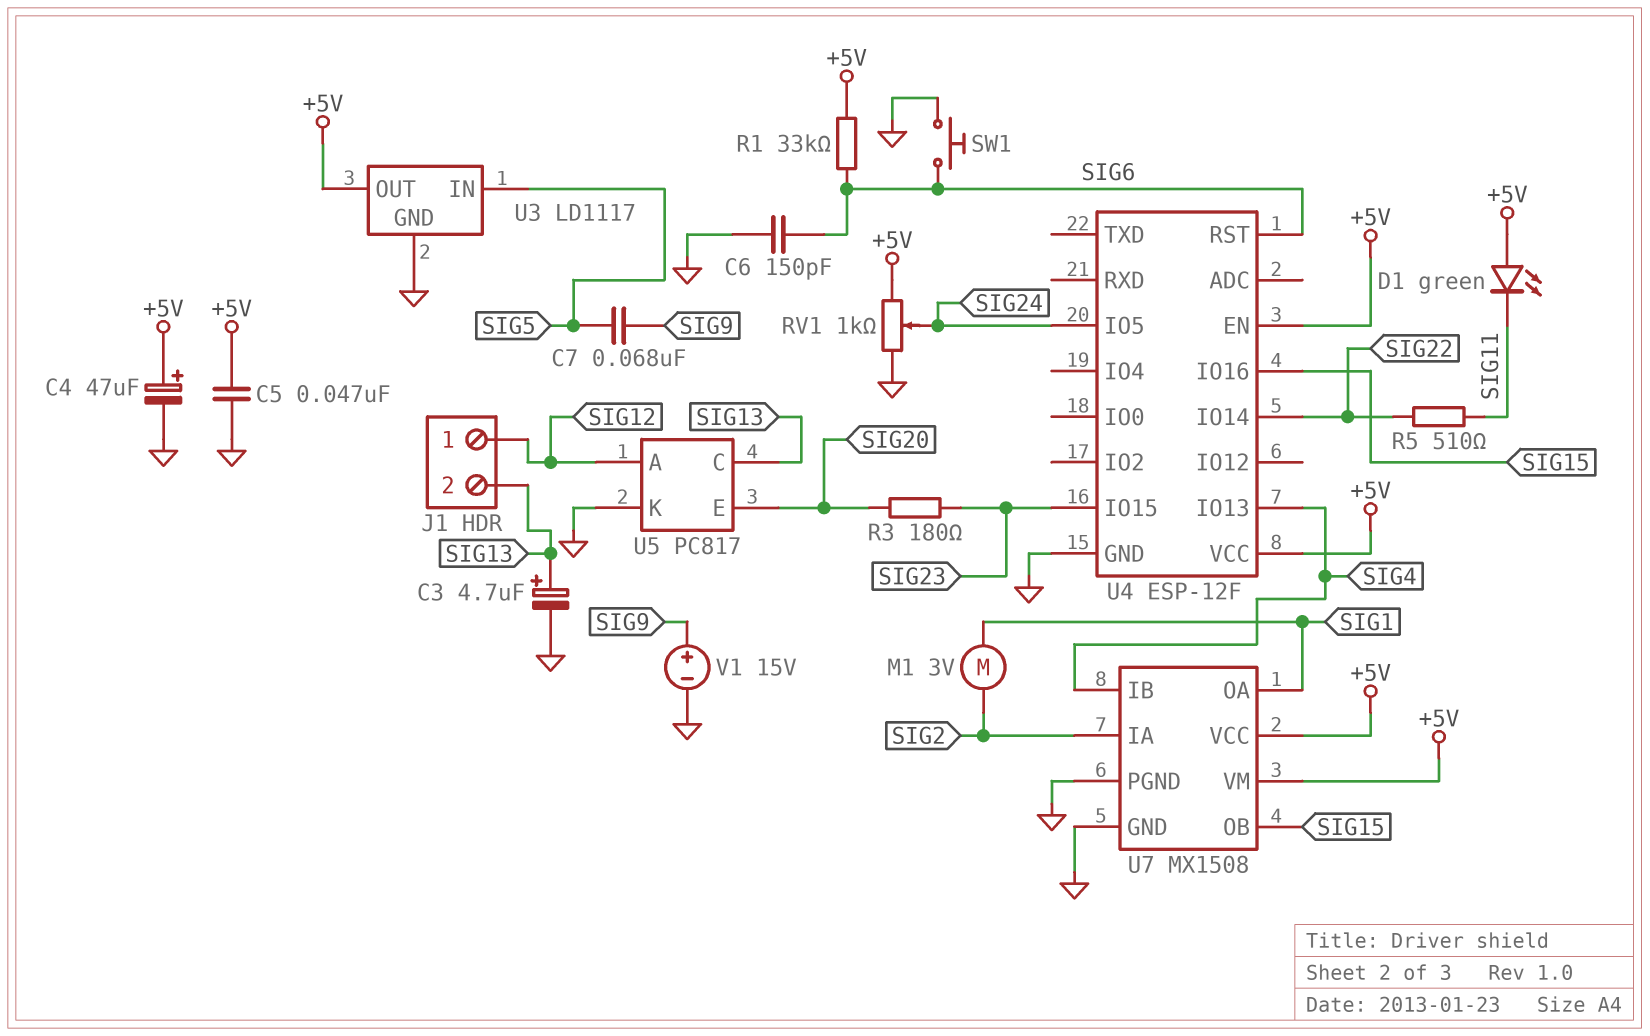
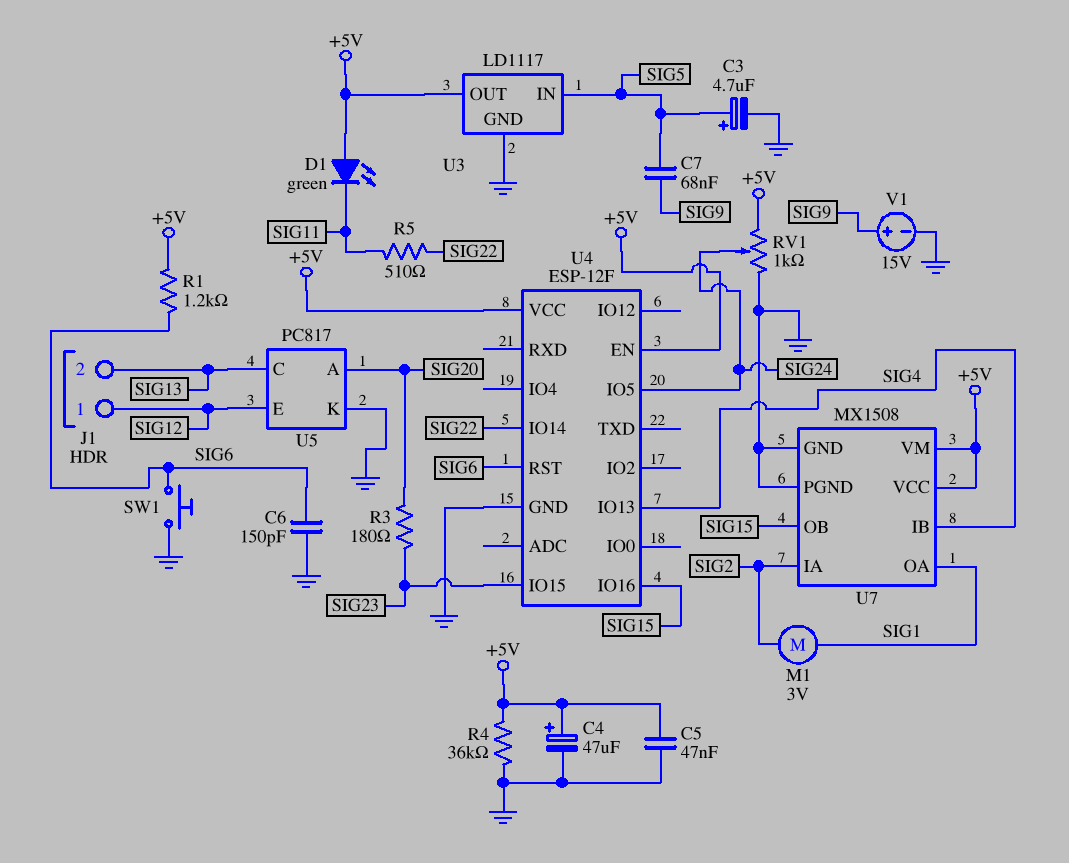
C3: 4.7uF (plus SIG13, minus GND) -> 4.7uF (plus SIG5, minus GND)
R1: 33k (+5V, SIG6) -> 1.2k (+5V, SIG6)
R4: none -> 36k (+5V, GND)
U5 pin A: SIG12 -> SIG20
U5 pin E: SIG20 -> SIG12

